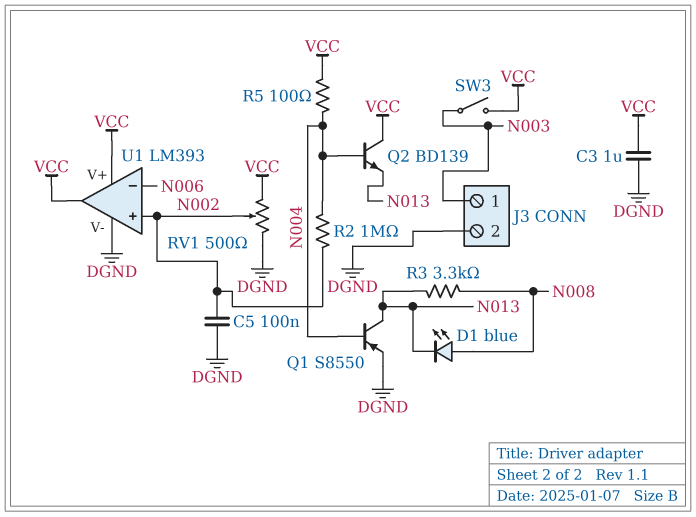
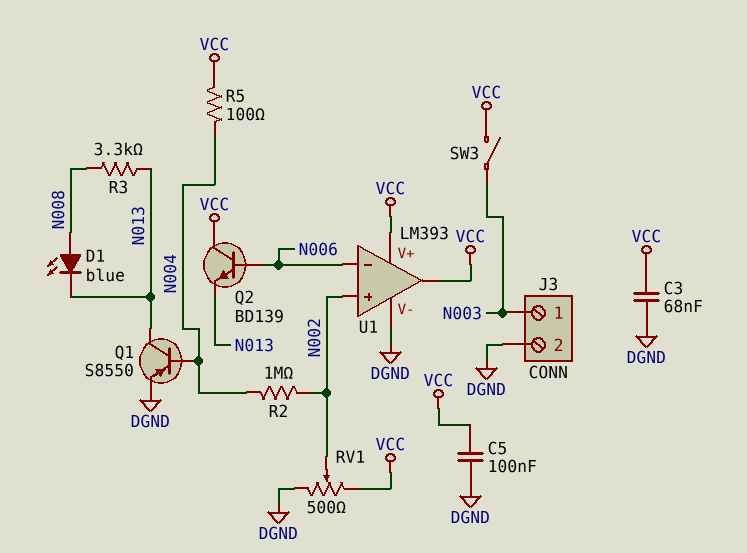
C3: 1uF (DGND, VCC) -> 68nF (DGND, VCC)
C5: 100nF (DGND, N002) -> 100nF (DGND, VCC)
Q2: NPN BD139 (B N004, C VCC, E N013) -> NPN BD139 (B N006, C VCC, E N013)

